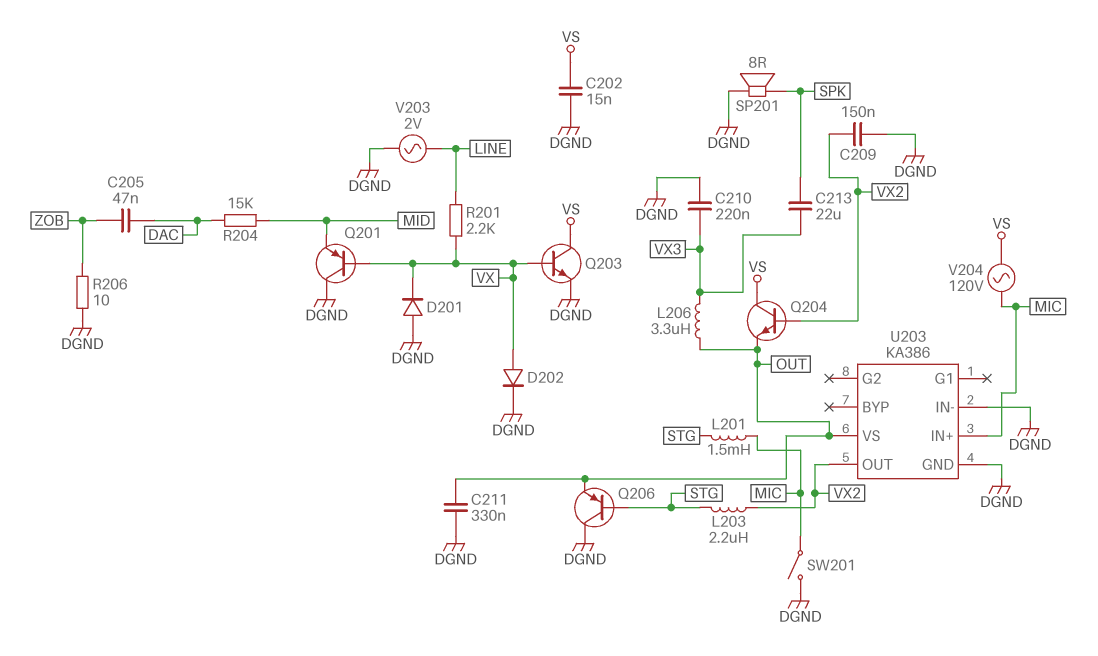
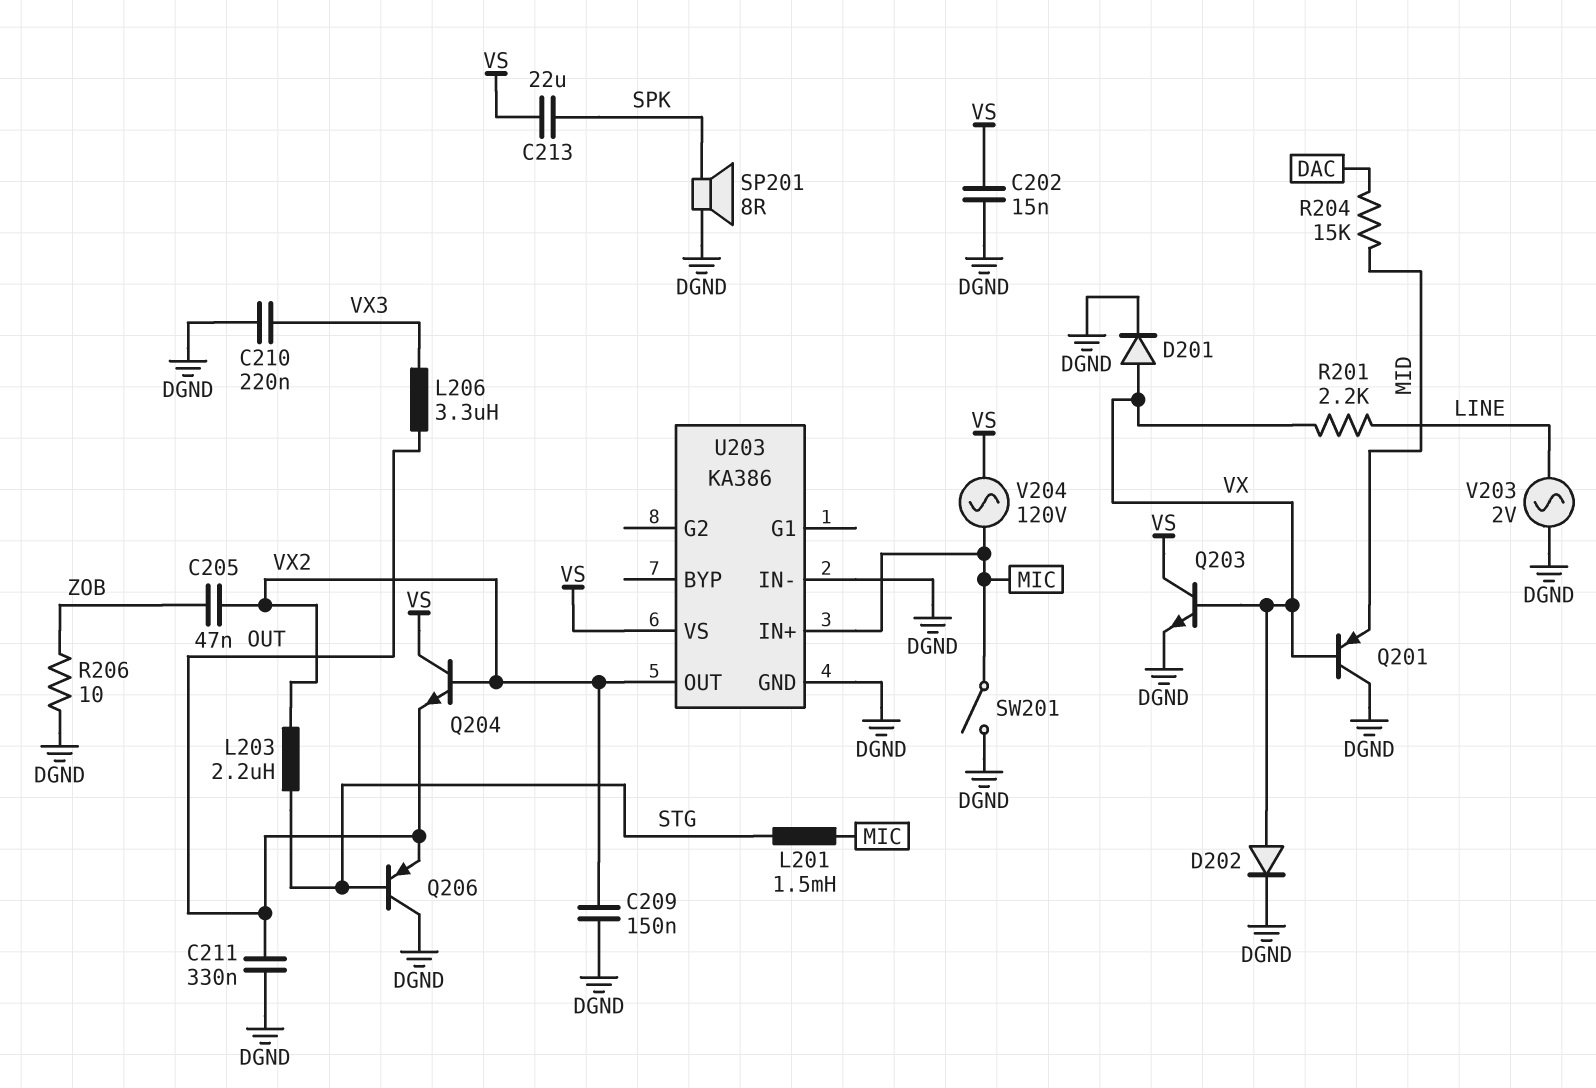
C205: 47nF (DAC, ZOB) -> 47nF (VX2, ZOB)
C213: 22uF (SPK, VX3) -> 22uF (SPK, VS)
D201: diode (A DGND, K VX) -> diode (A VX, K DGND)
U203 pin VS: OUT -> VS

